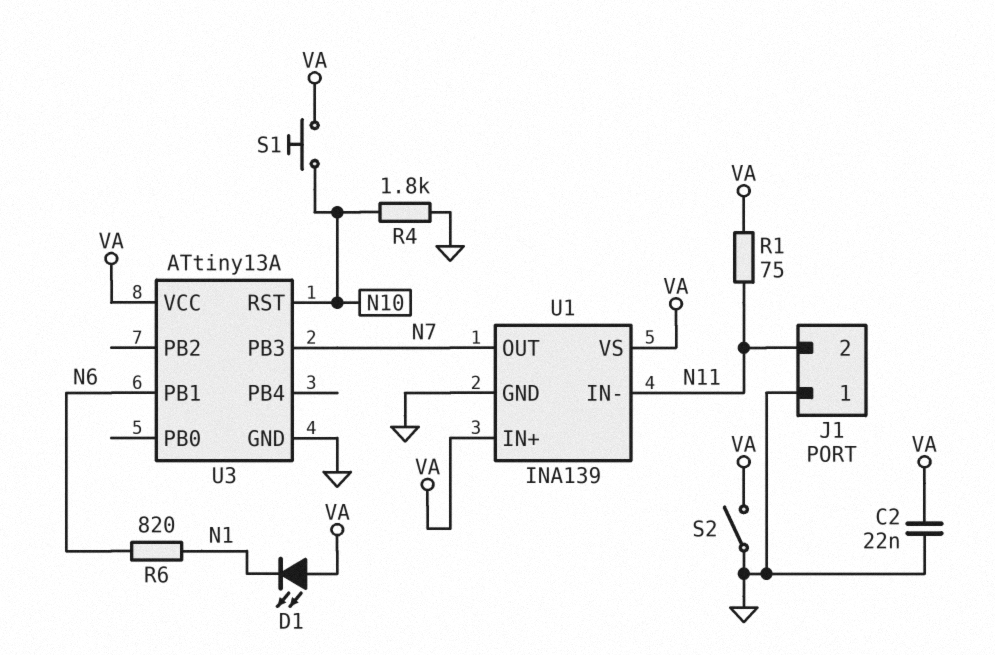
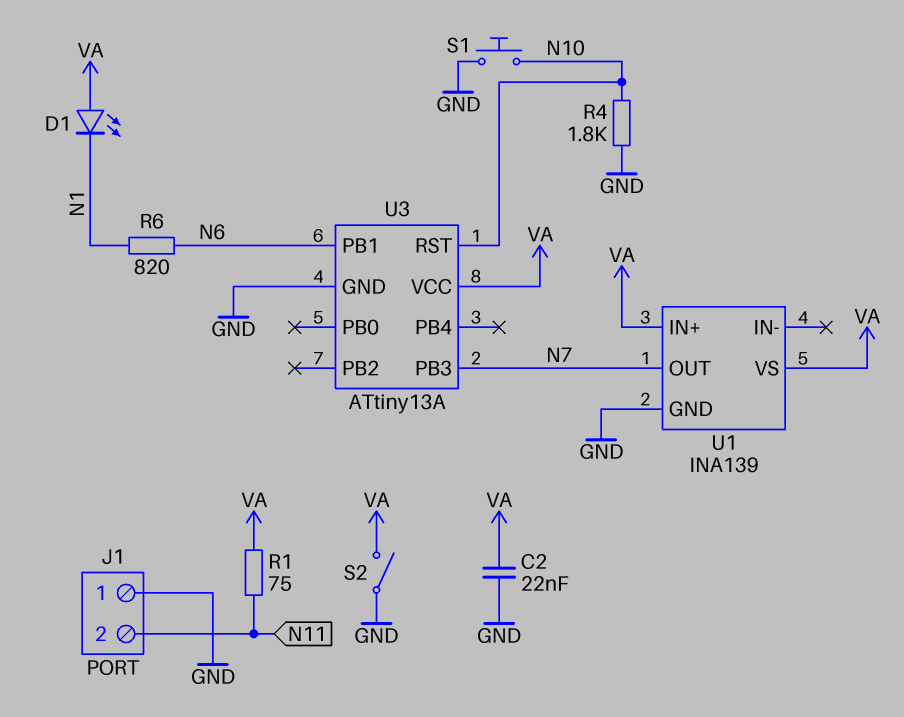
S1: button (N10, VA) -> button (GND, N10)
U1 pin IN-: N11 -> none

